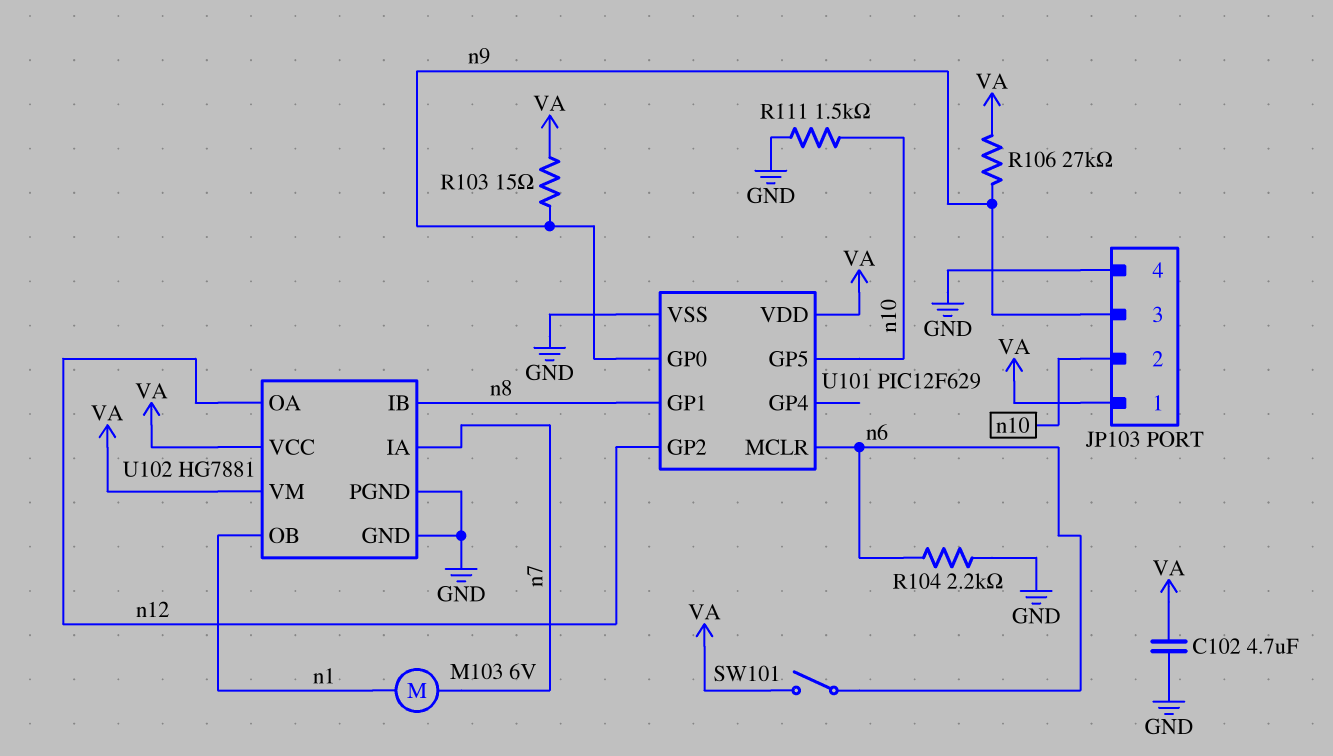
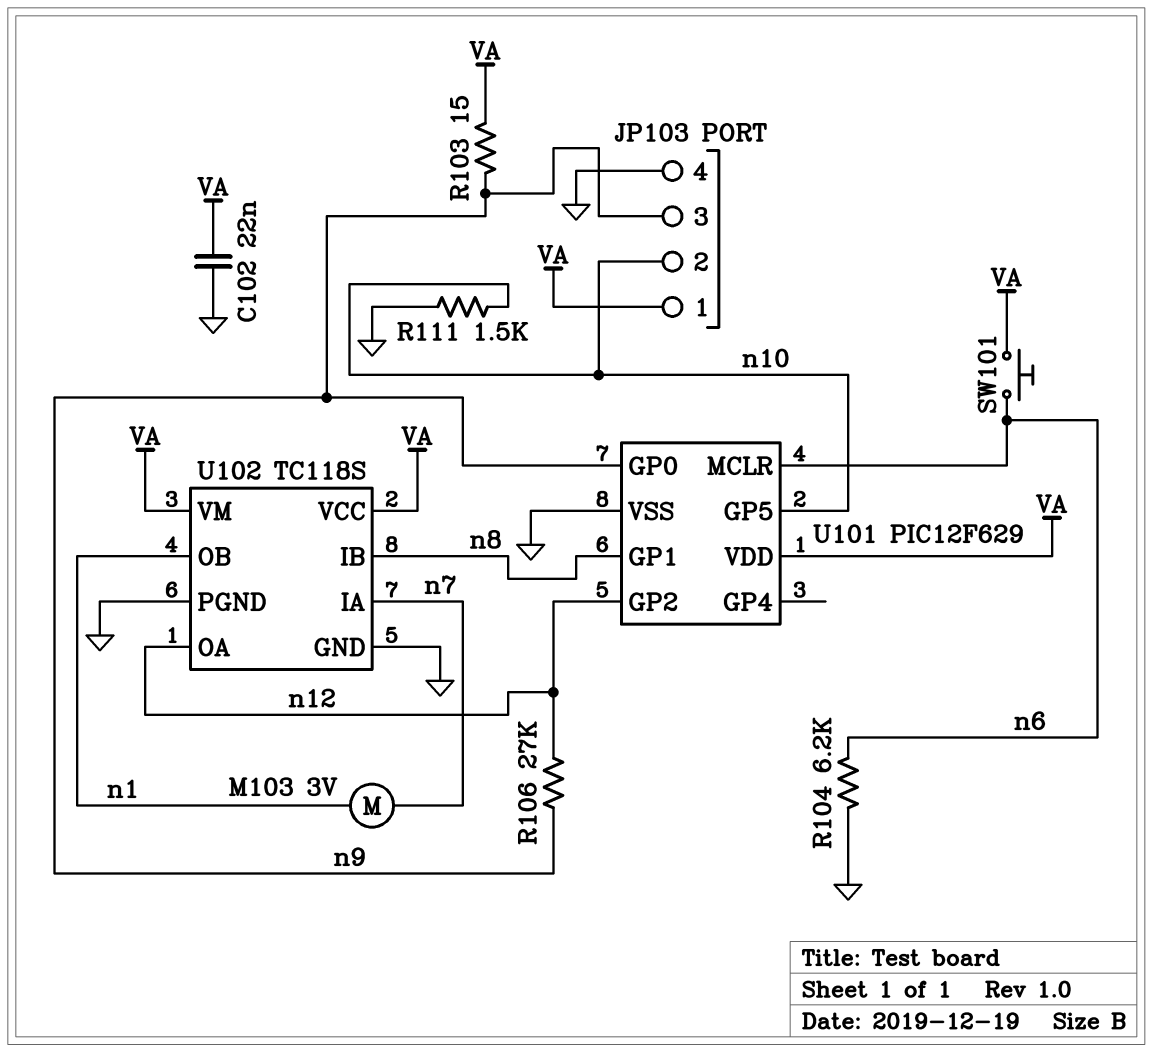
C102: 4.7uF (GND, VA) -> 22nF (GND, VA)
M103: motor 6V (n1, n7) -> motor 3V (n1, n7)
R104: 2.2k (GND, n6) -> 6.2k (GND, n6)
R106: 27k (VA, n9) -> 27k (n9, n12)
SW101: switch (VA, n6) -> button (VA, n6)
U102: HG7881 -> TC118S

